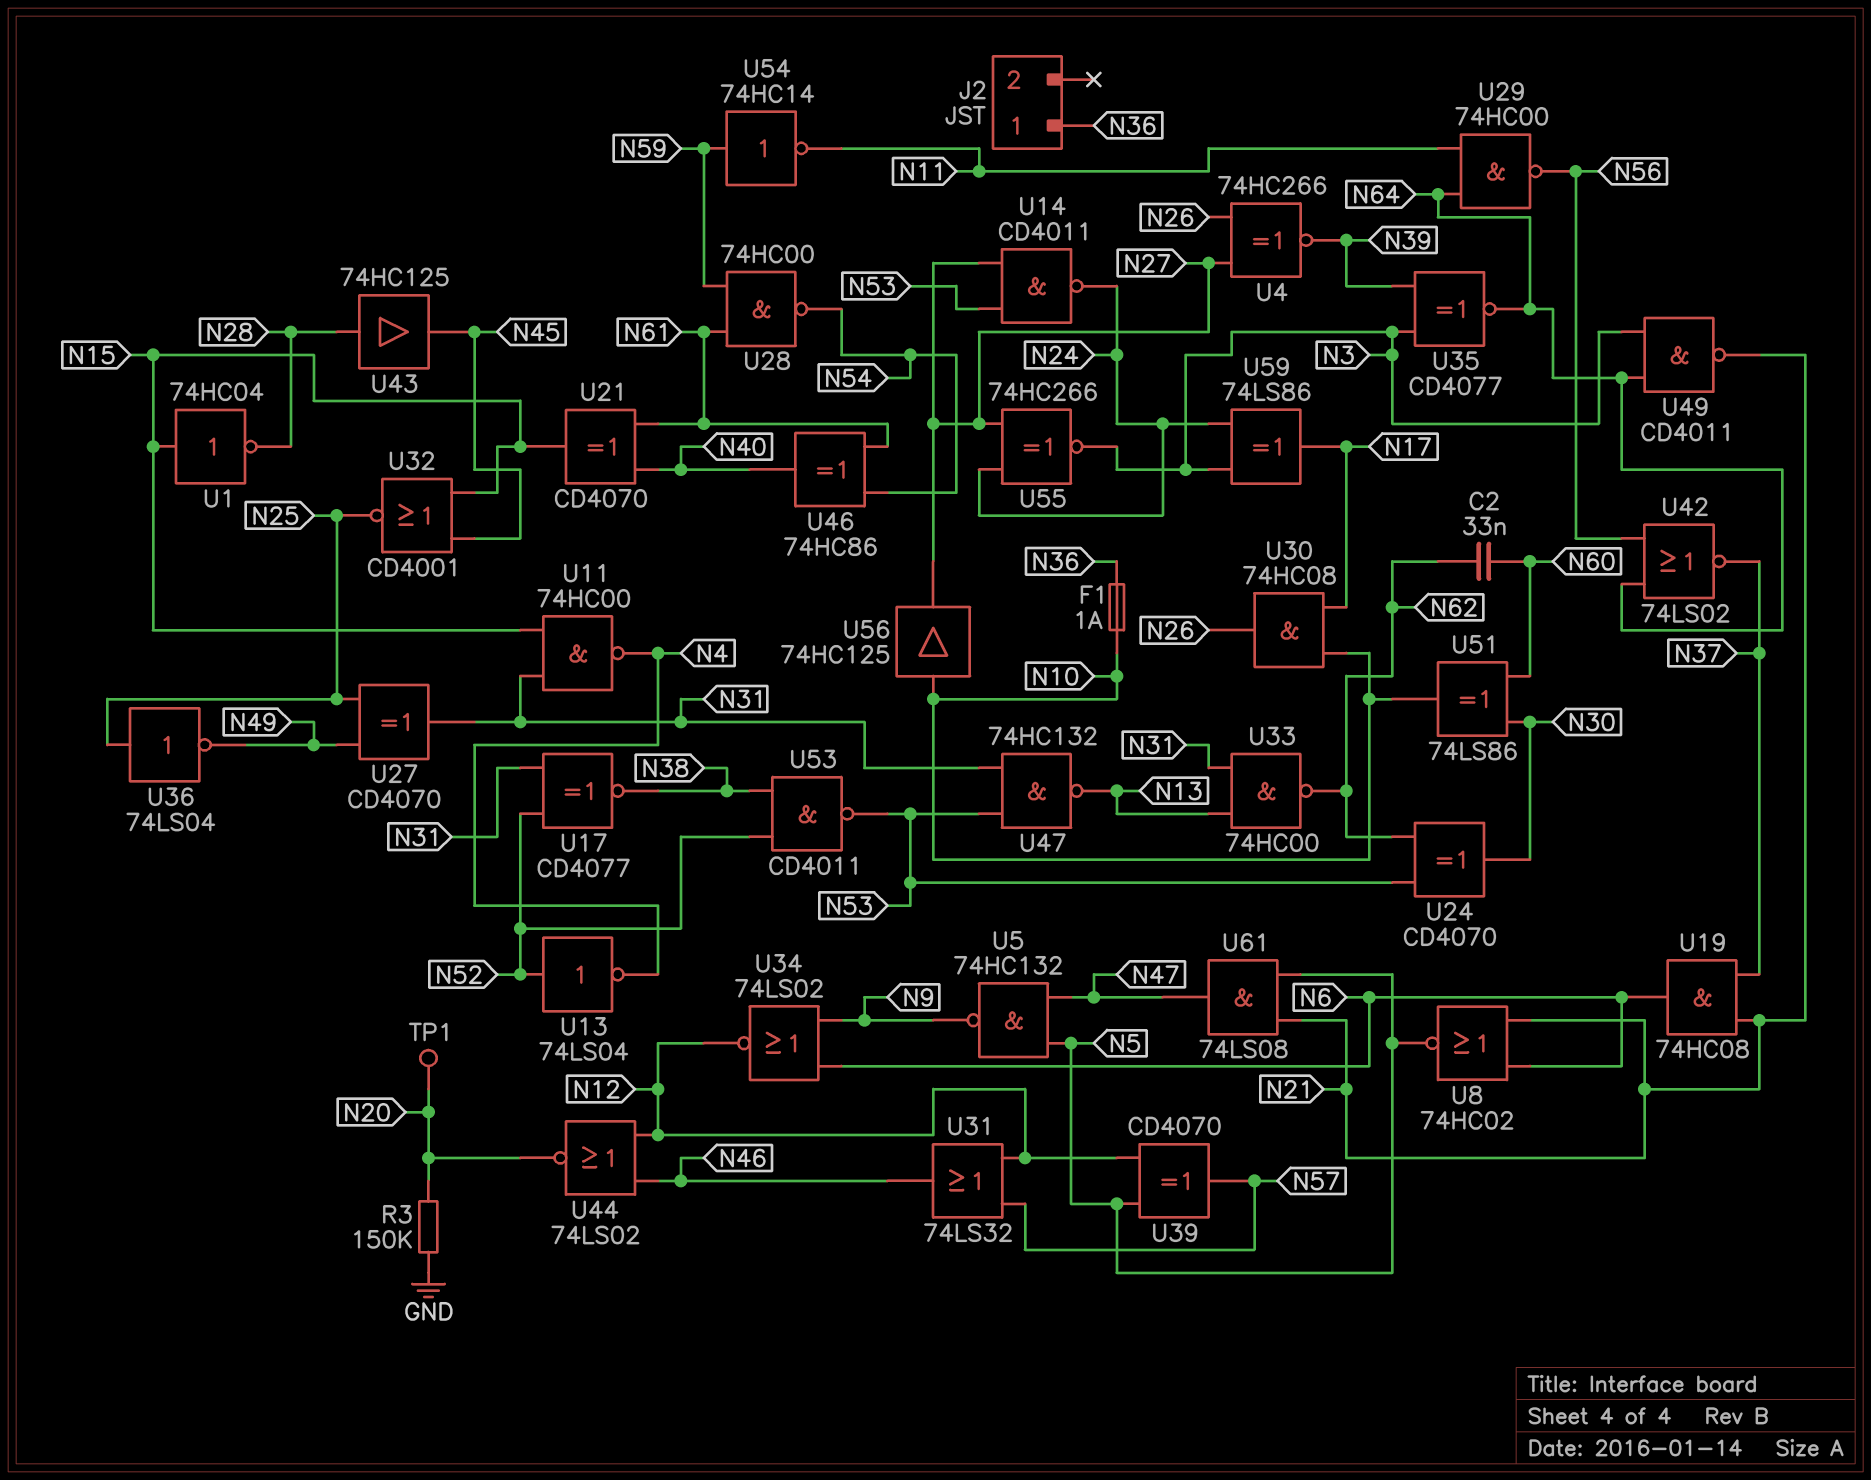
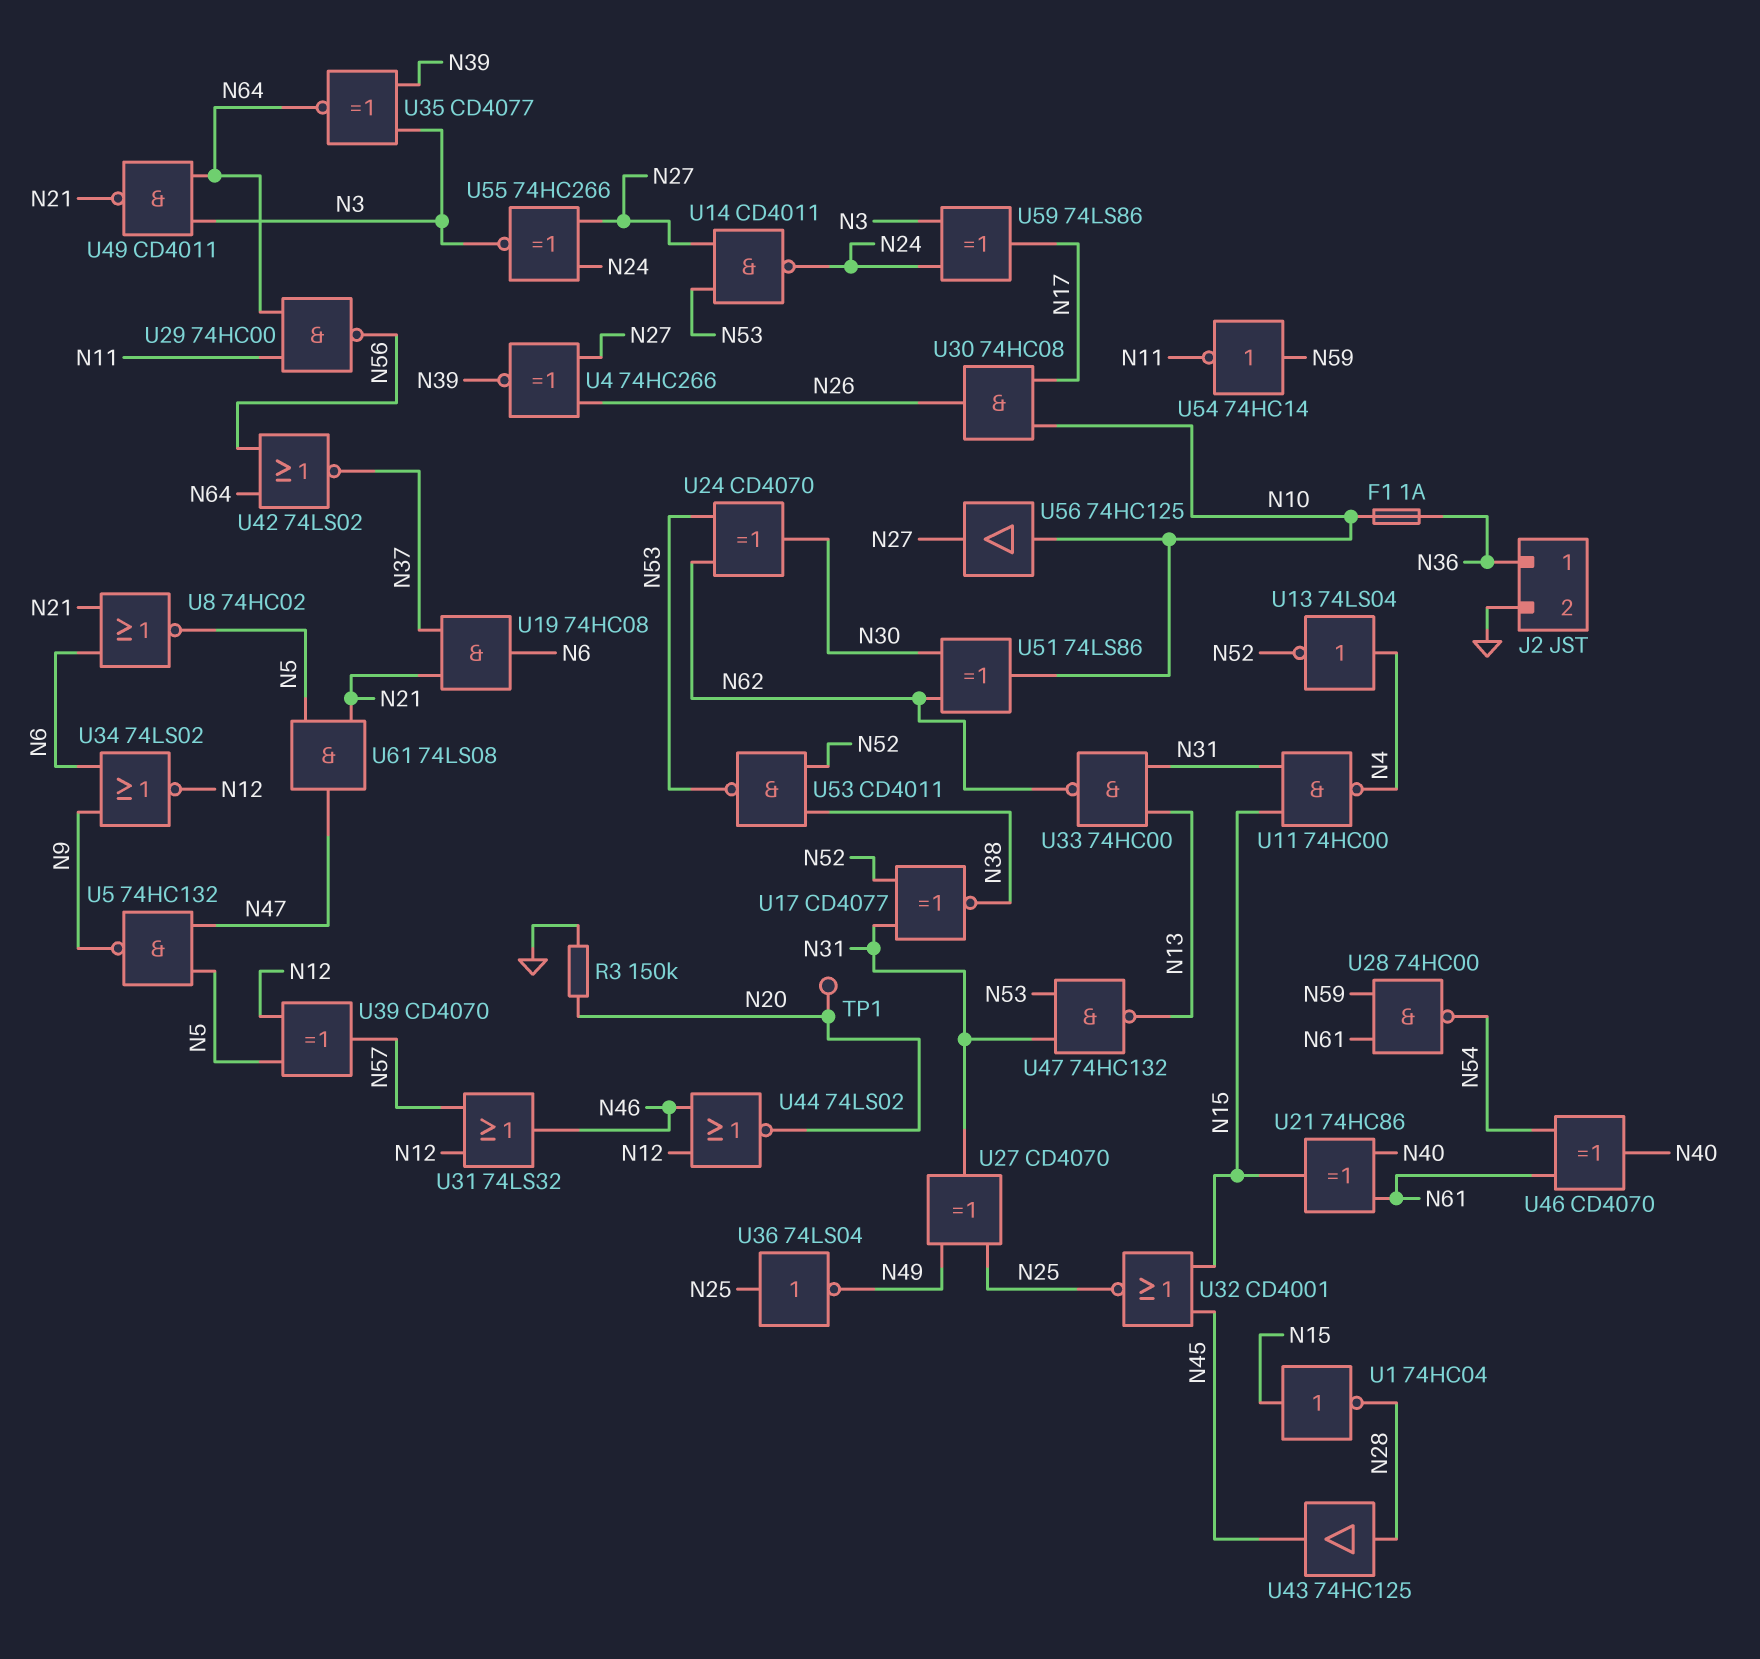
C2: 33nF (N60, N62) -> none
J2 pin 2: none -> GND
U13: NOT 74LS04 (in N52, out N4) -> NOT 74LS04 (in N4, out N52)
U21: XOR CD4070 (in N40, in N61, out N15) -> XOR 74HC86 (in N40, in N61, out N15)
U46: XOR 74HC86 (in N54, in N61, out N40) -> XOR CD4070 (in N54, in N61, out N40)
U51: XOR 74LS86 (in N30, in N60, out N10) -> XOR 74LS86 (in N30, in N62, out N10)

